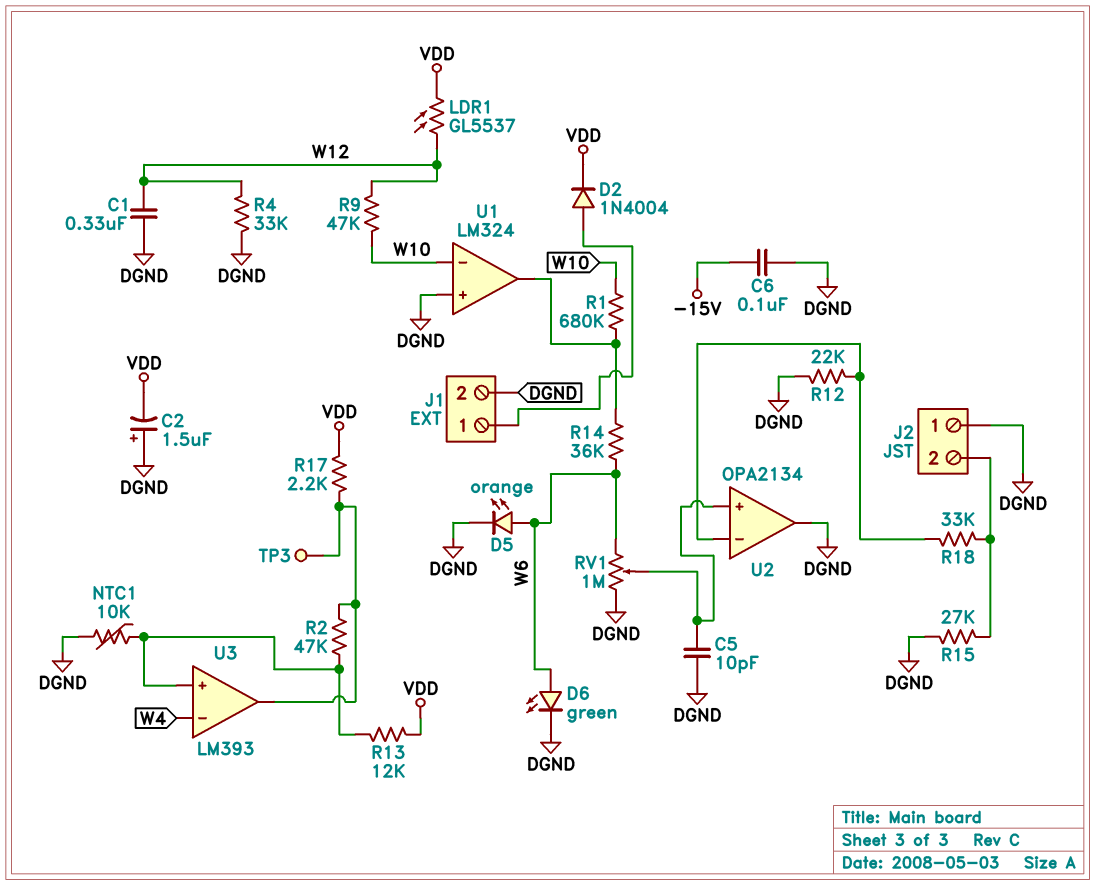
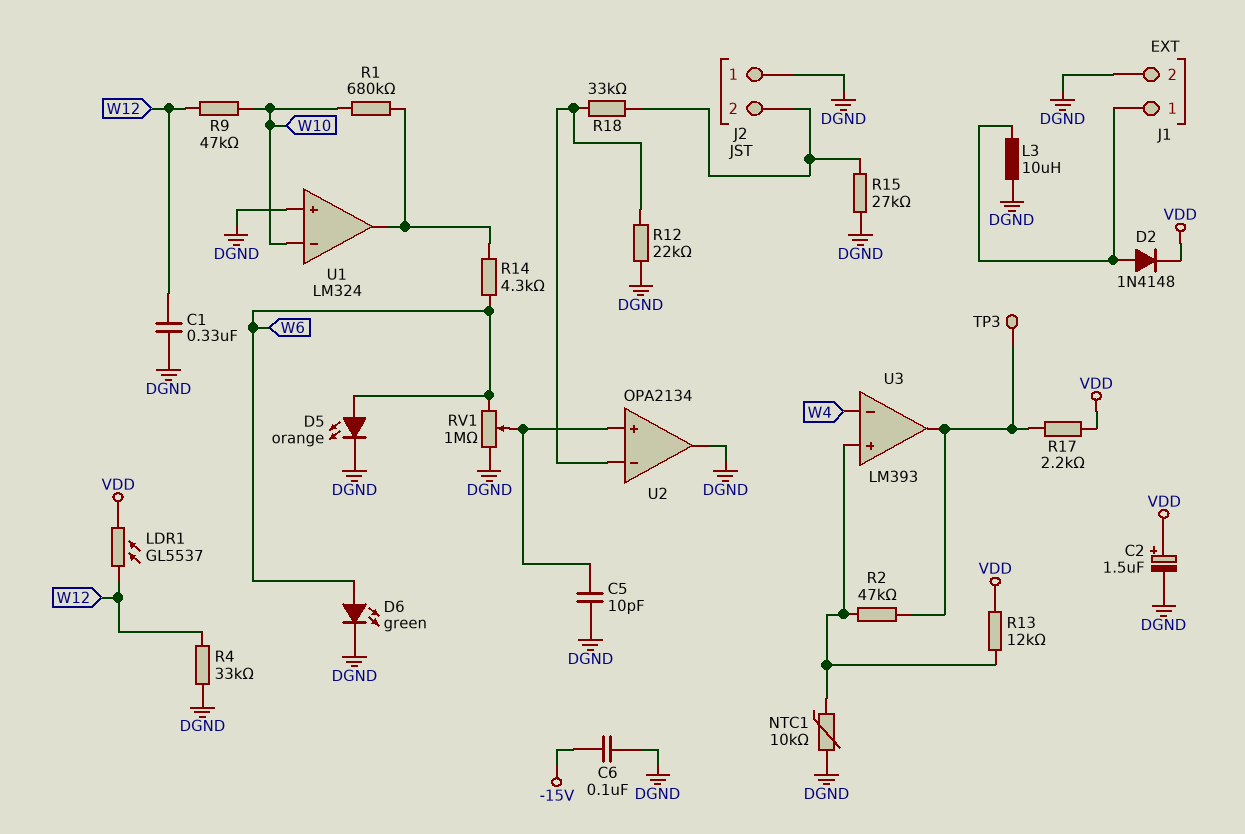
C2: 1.5uF (plus DGND, minus VDD) -> 1.5uF (plus VDD, minus DGND)
D2: diode 1N4004 (A J1/1, K VDD) -> diode 1N4148 (A J1/1, K VDD)
L3: none -> 10uH (DGND, J1/1)
R14: 36k (U1/out, W6) -> 4.3k (U1/out, W6)

